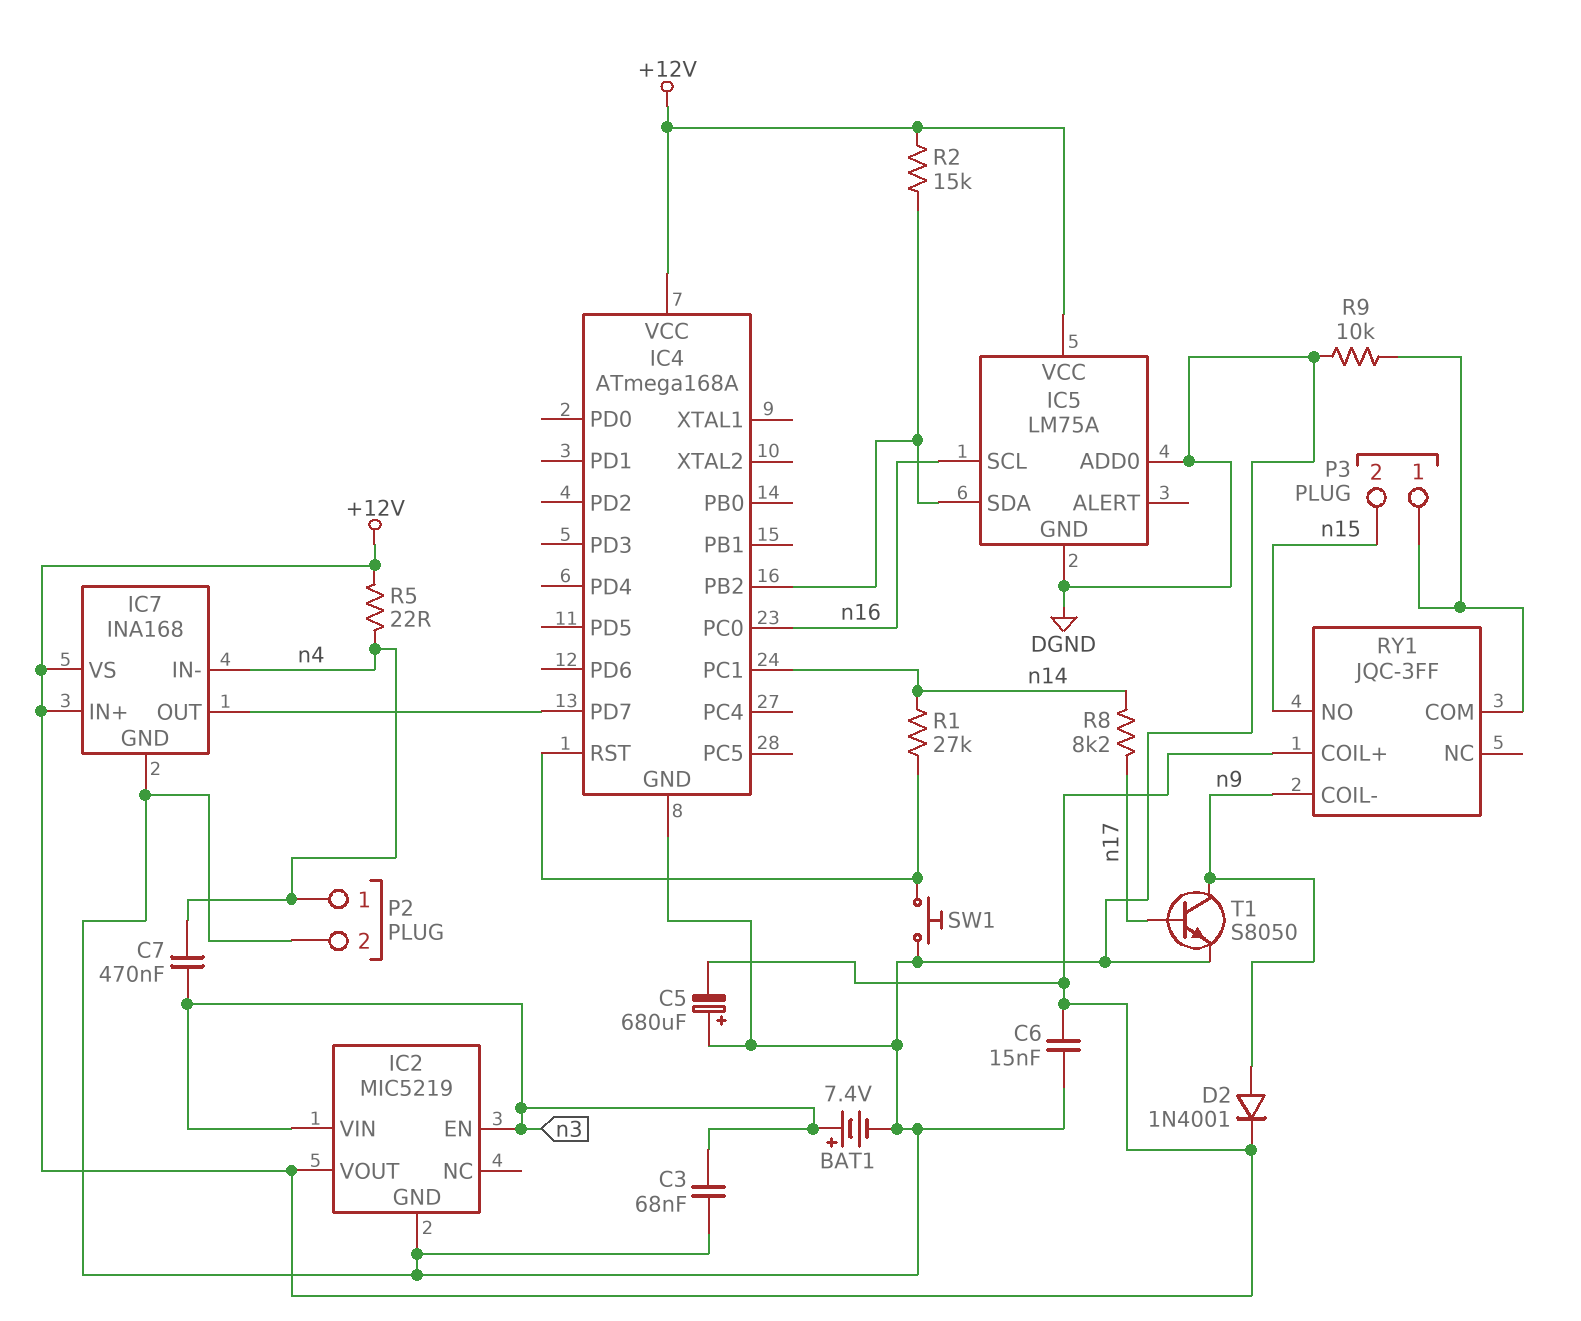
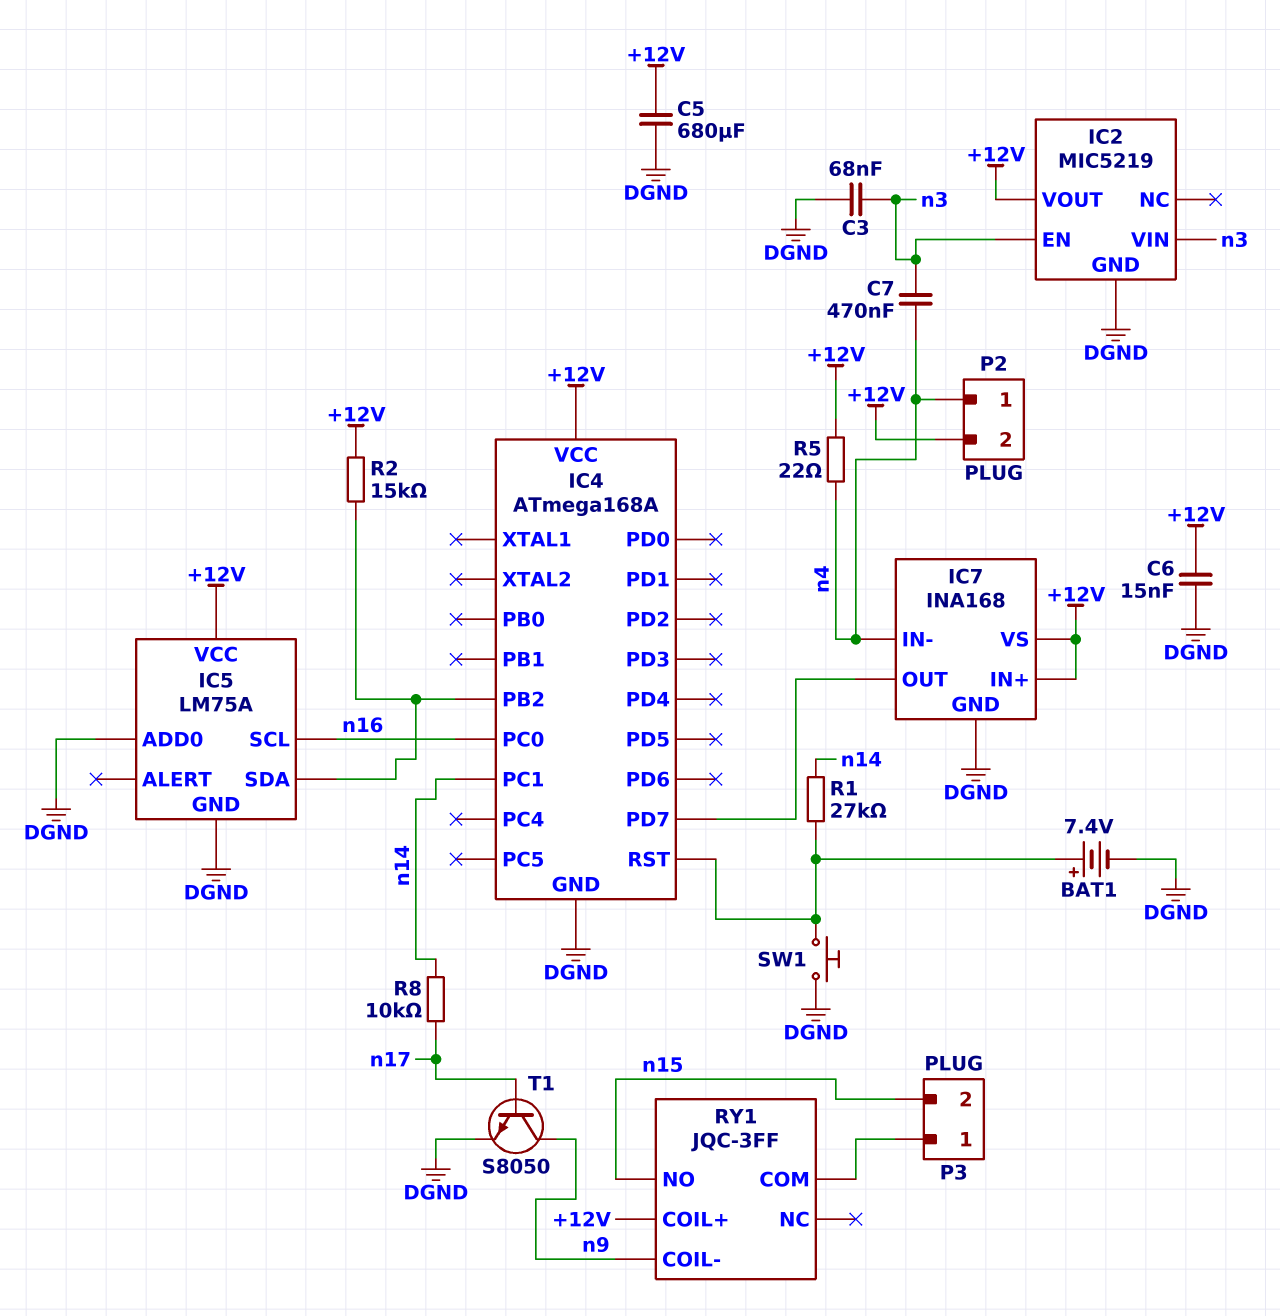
BAT1: 7.4V (plus n3, minus DGND) -> 7.4V (plus IC4/RST, minus DGND)
C5: 680uF (plus DGND, minus +12V) -> 680uF (+12V, DGND)
D2: diode 1N4001 (A n9, K +12V) -> none
P2 pin 2: DGND -> +12V
R8: 8.2k (n14, n17) -> 10k (n14, n17)
R9: 10k (DGND, P3/1) -> none

